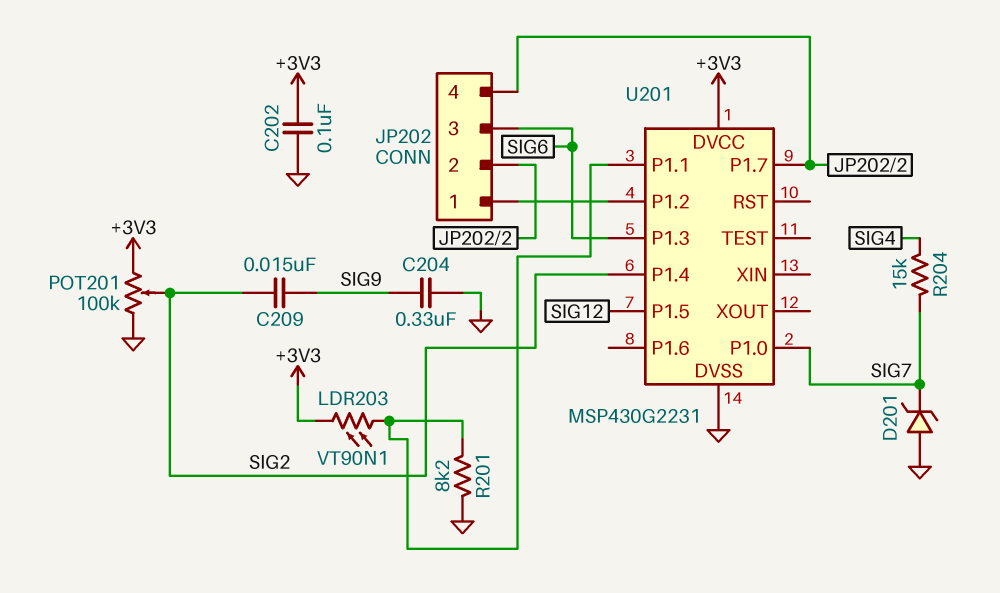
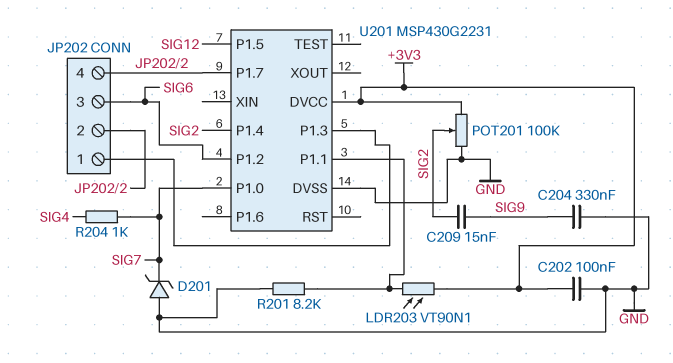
R204: 15k (SIG4, SIG7) -> 1k (SIG4, SIG7)
U201 pin P1.2: JP202/1 -> SIG6
U201 pin P1.3: SIG6 -> JP202/1

